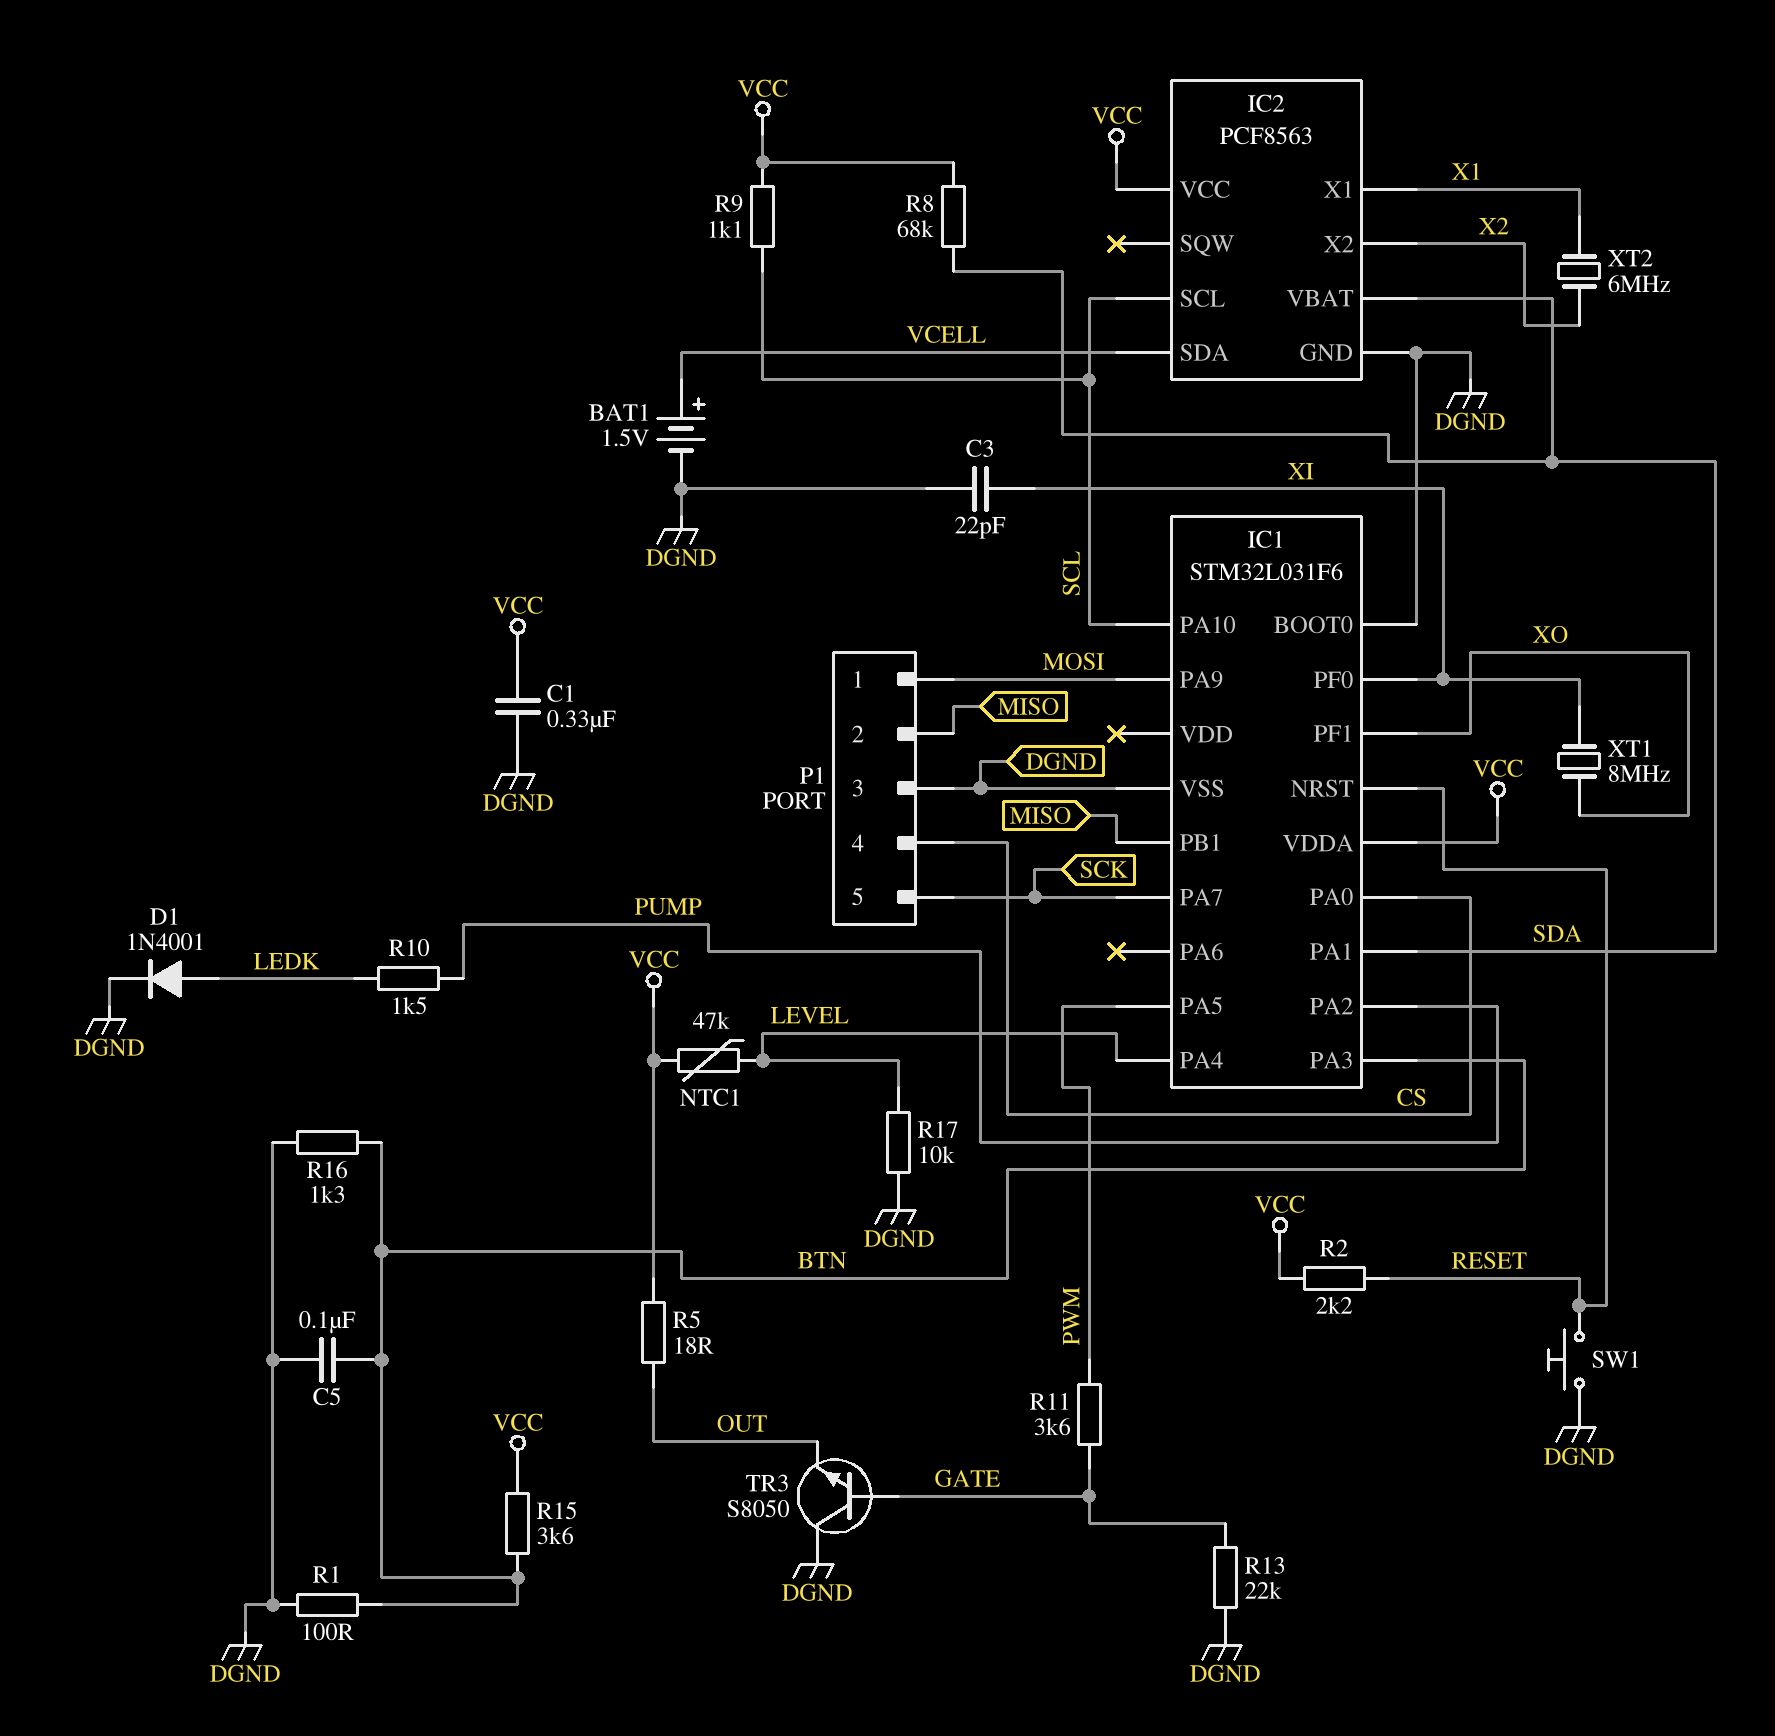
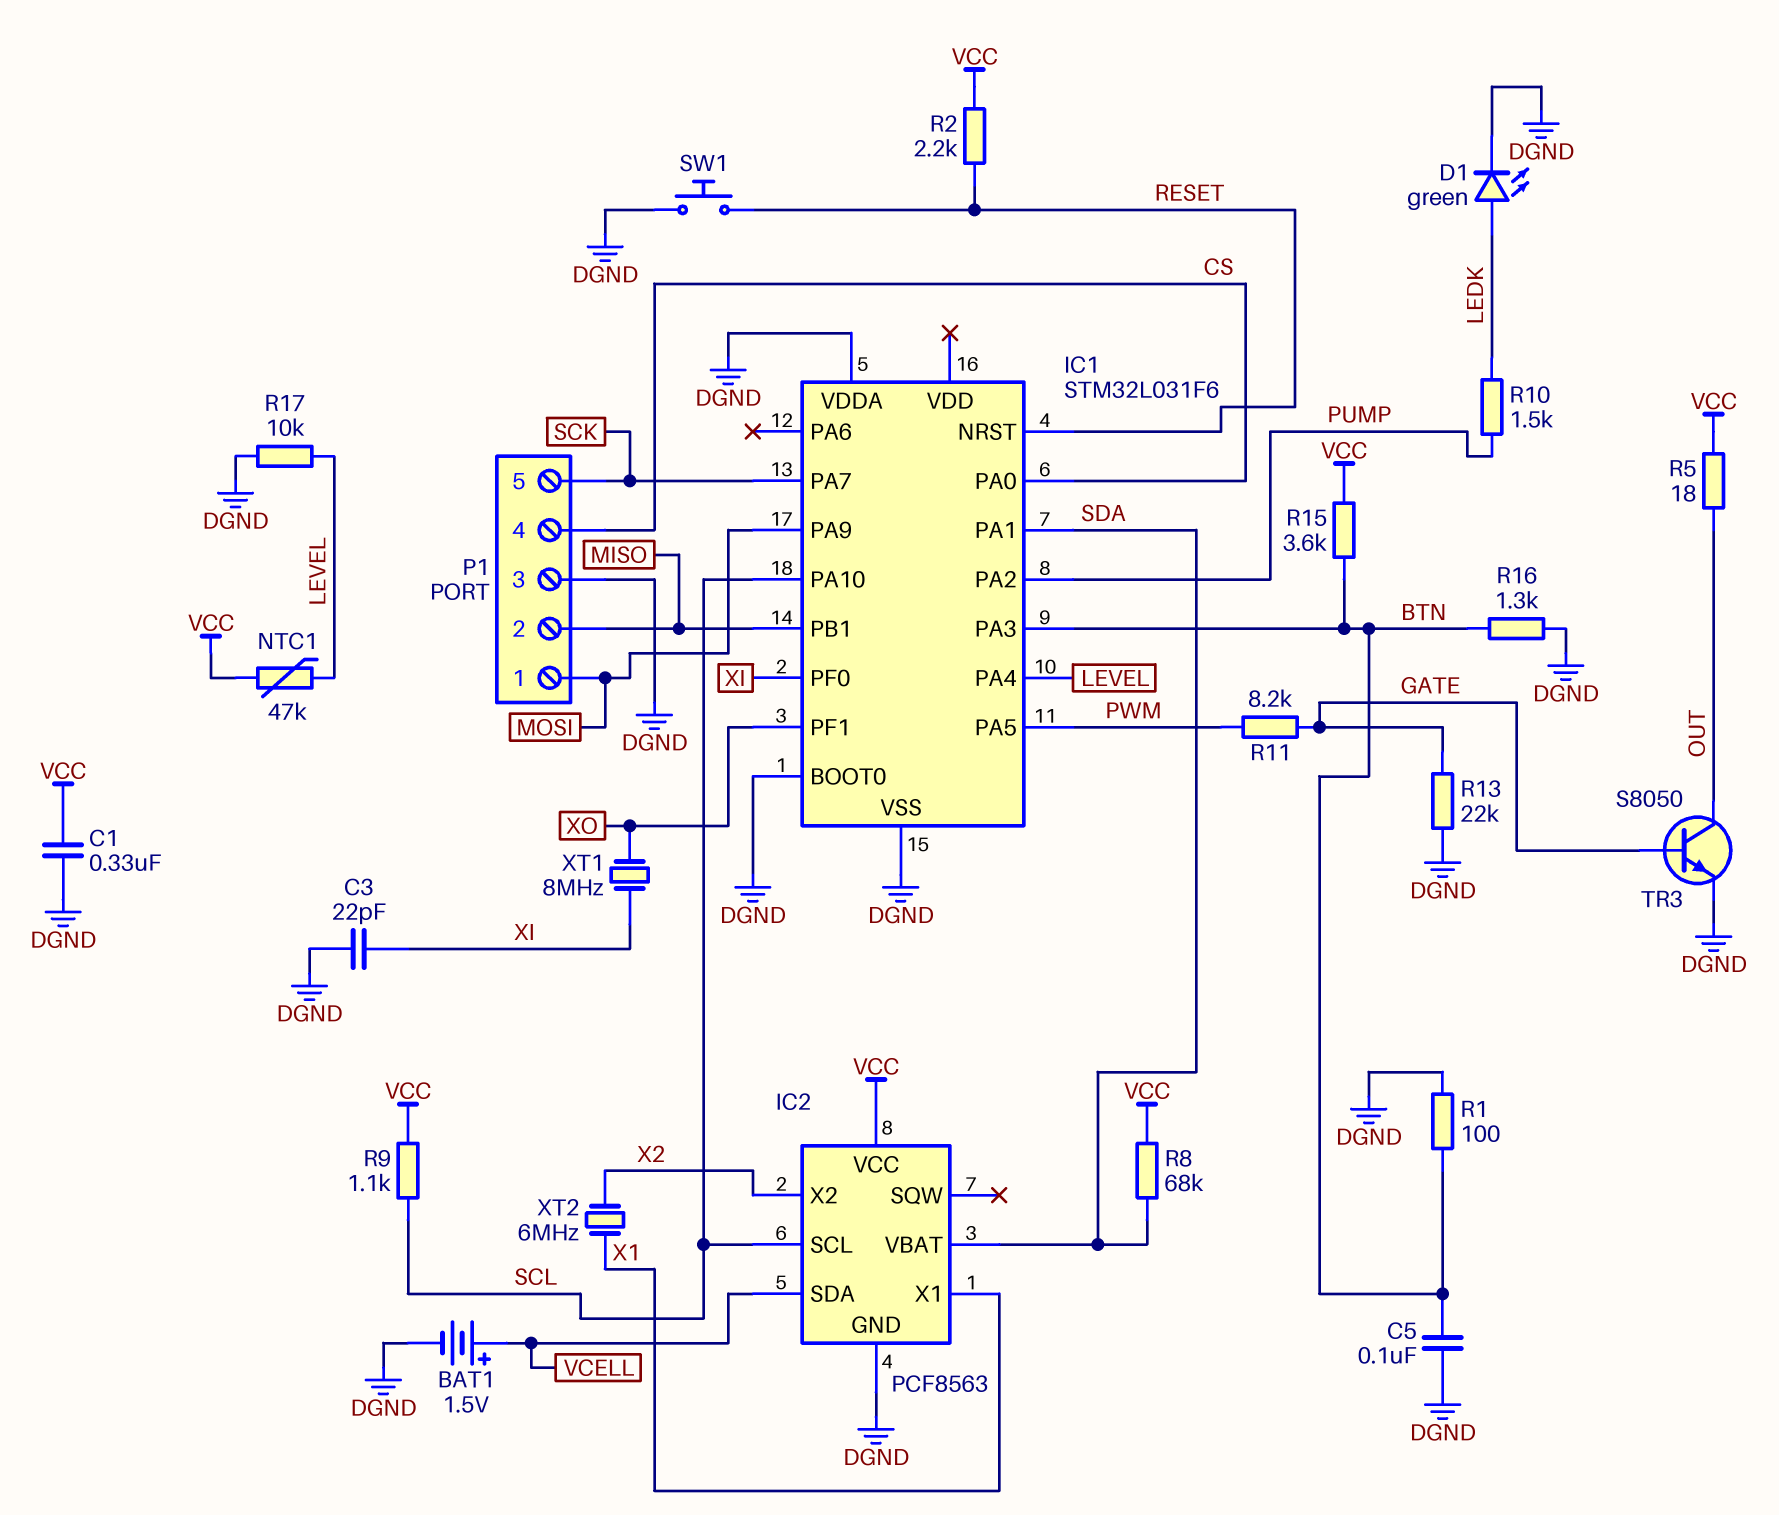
D1: diode 1N4001 (A LEDK, K DGND) -> LED green (A LEDK, K DGND)
IC1 pin VDDA: VCC -> DGND
R11: 3.6k (GATE, PWM) -> 8.2k (GATE, PWM)
TR3: NPN S8050 (B GATE, C DGND, E OUT) -> NPN S8050 (B GATE, C OUT, E DGND)

